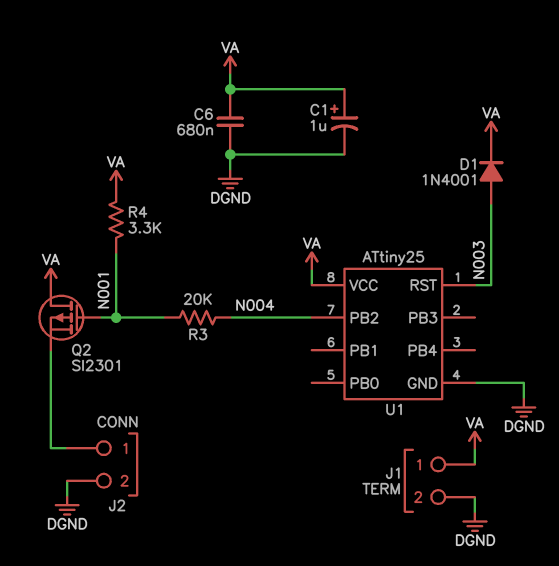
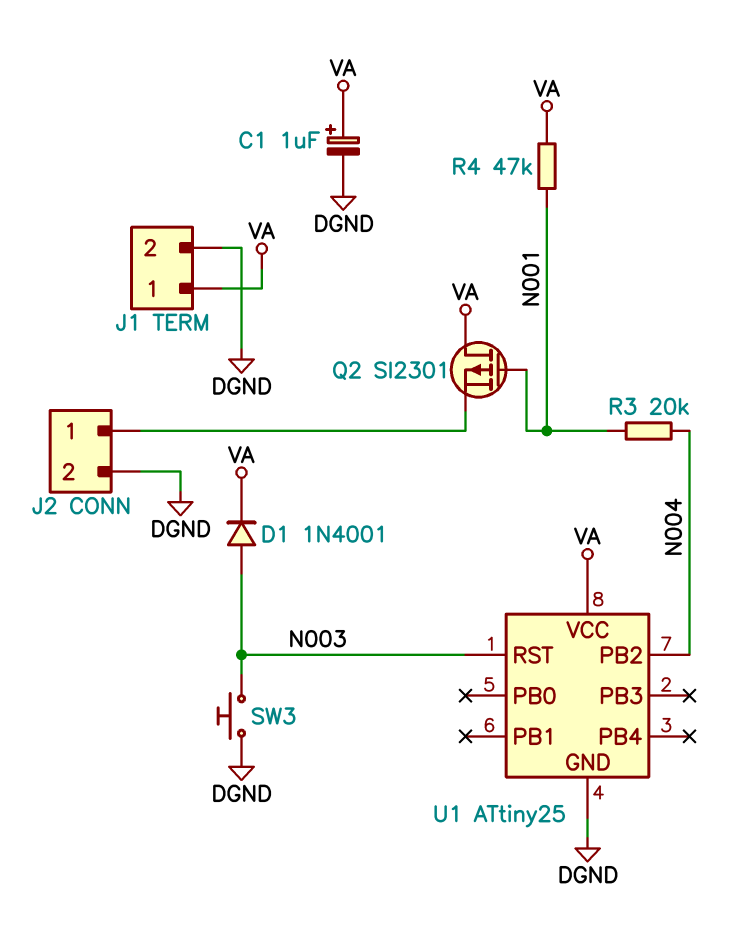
C6: 680nF (DGND, VA) -> none
R4: 3.3k (N001, VA) -> 47k (N001, VA)
SW3: none -> button (DGND, N003)

